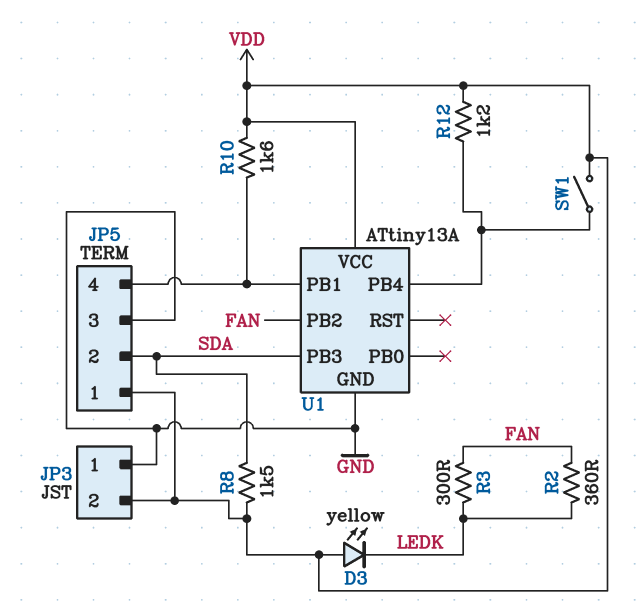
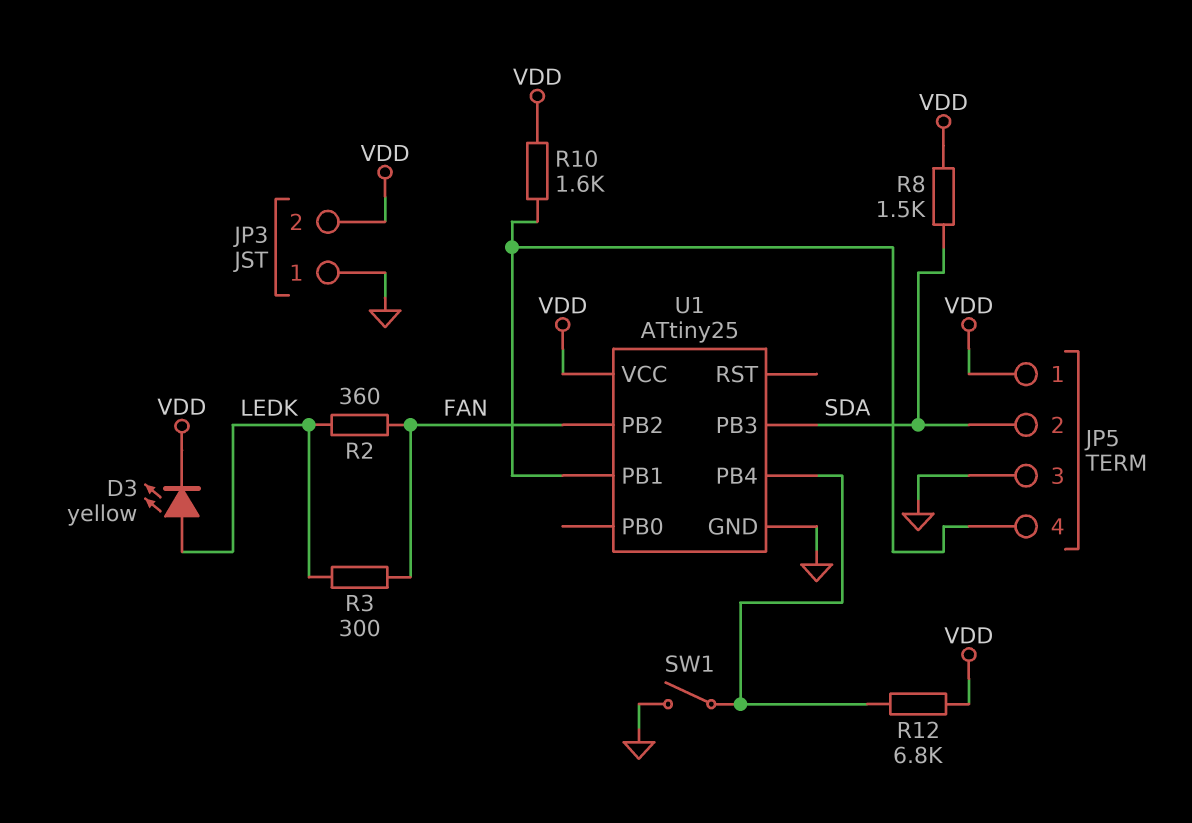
D3: LED yellow (A VDD, K LEDK) -> LED yellow (A LEDK, K VDD)
R12: 1.2k (U1/PB4, VDD) -> 6.8k (U1/PB4, VDD)
SW1: switch (U1/PB4, VDD) -> switch (GND, U1/PB4)
U1: ATtiny13A -> ATtiny25

